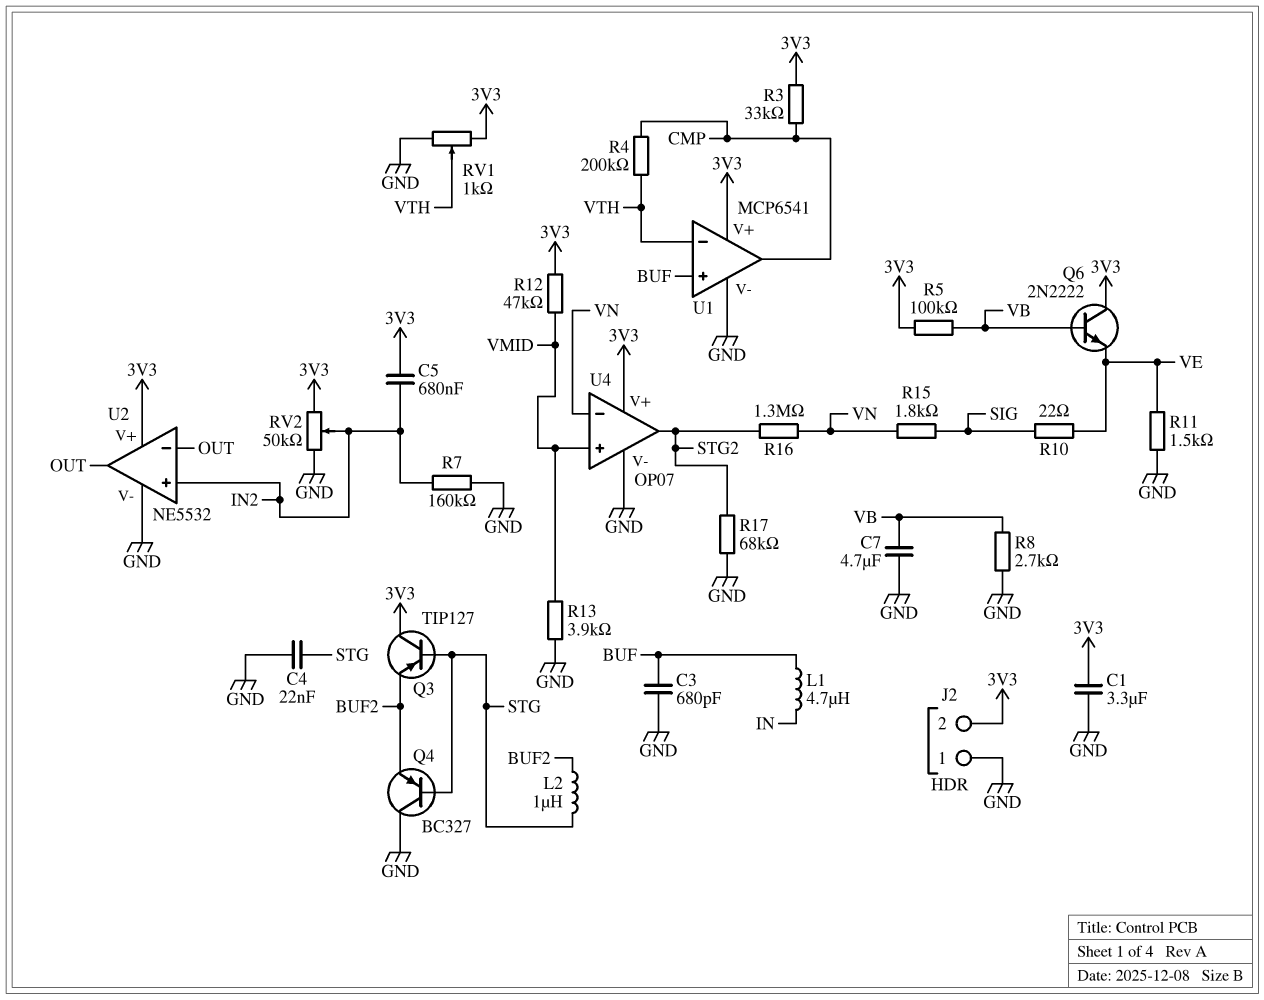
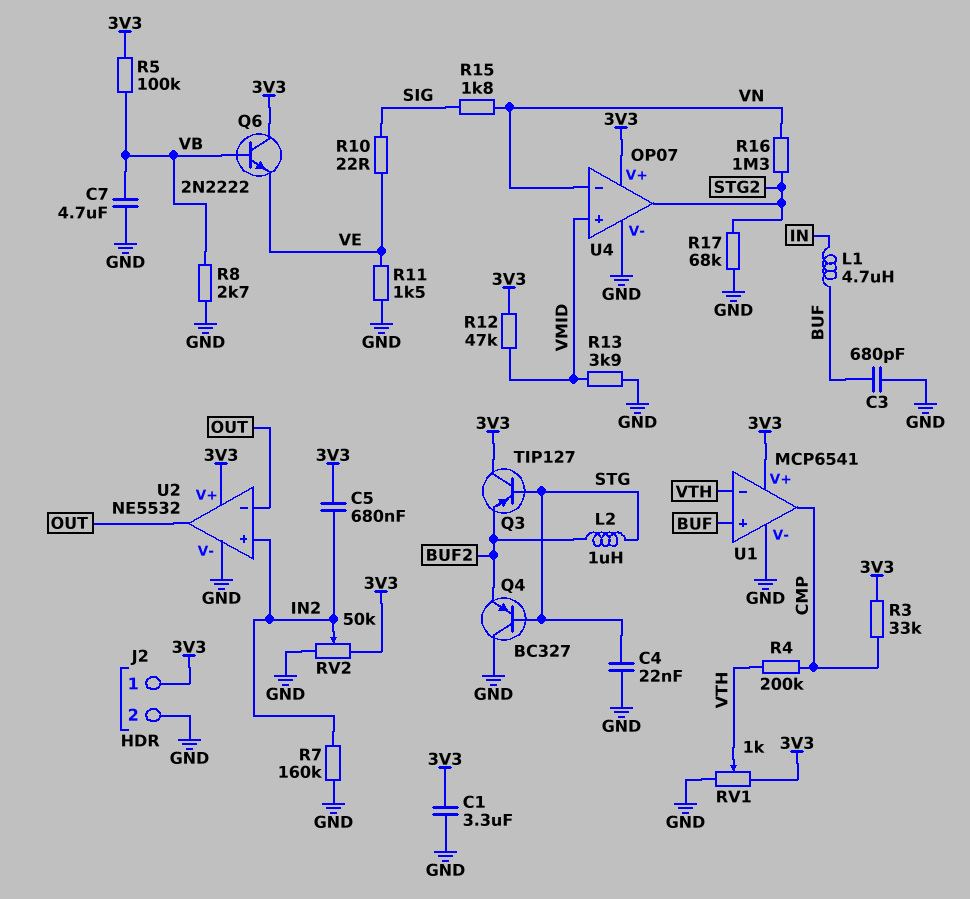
J2 pin 1: GND -> 3V3
J2 pin 2: 3V3 -> GND

